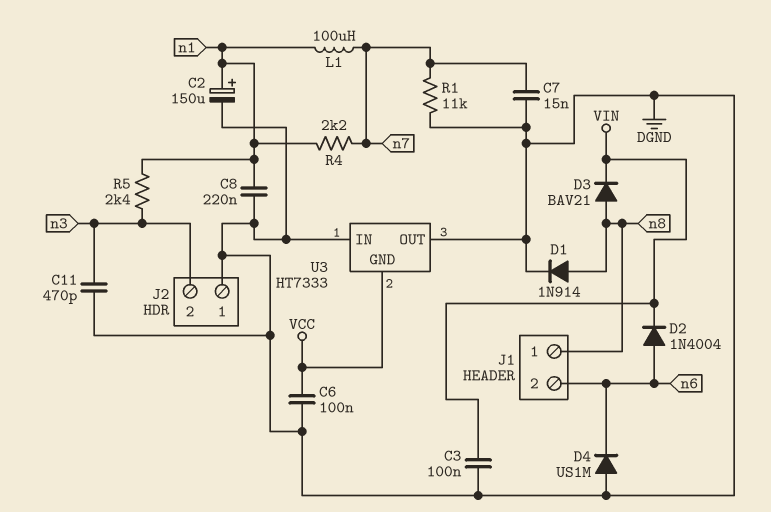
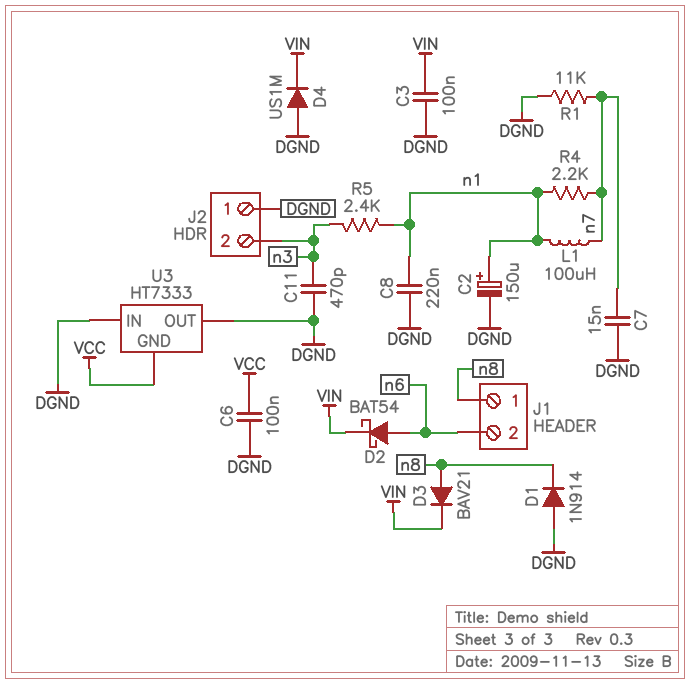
D1: diode 1N914 (A n8, K DGND) -> diode 1N914 (A DGND, K n8)
D2: diode 1N4004 (A n6, K VIN) -> schottky BAT54 (A n6, K VIN)
D4: diode US1M (A DGND, K n6) -> diode US1M (A DGND, K VIN)

